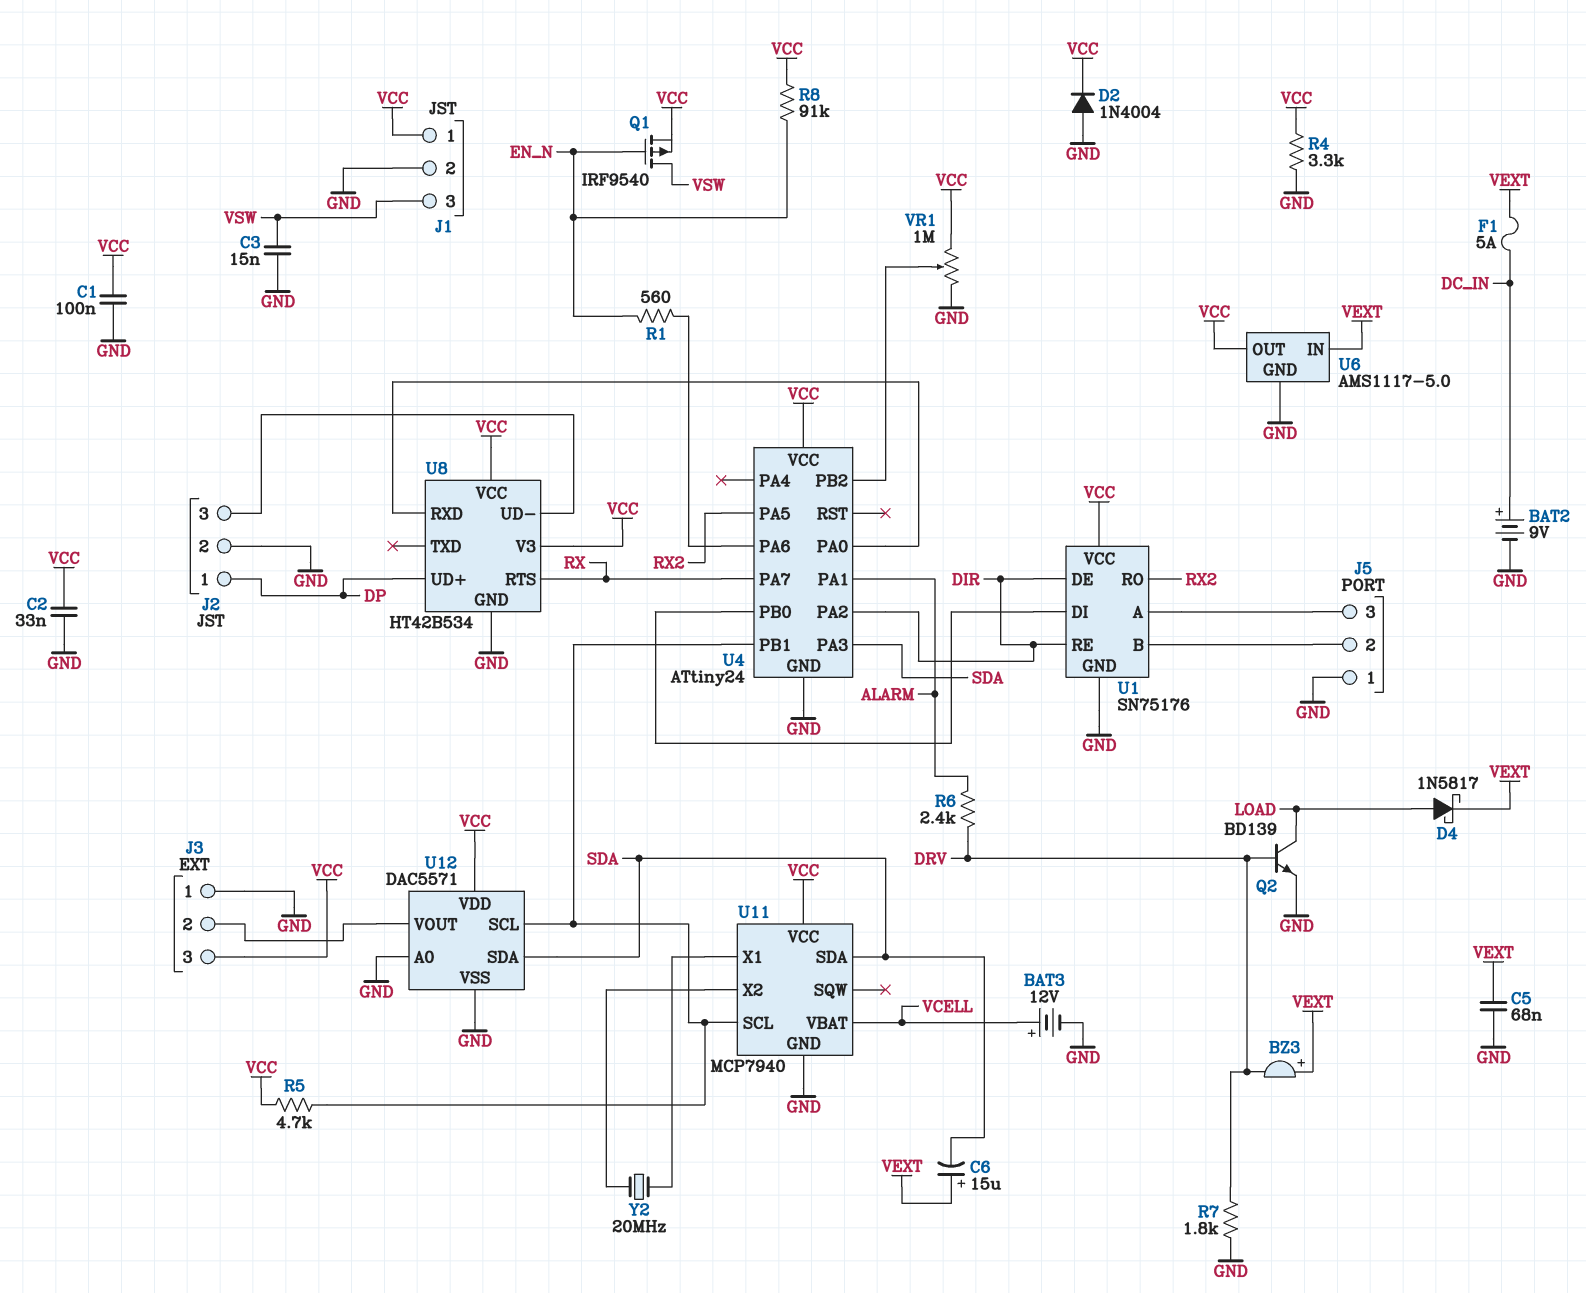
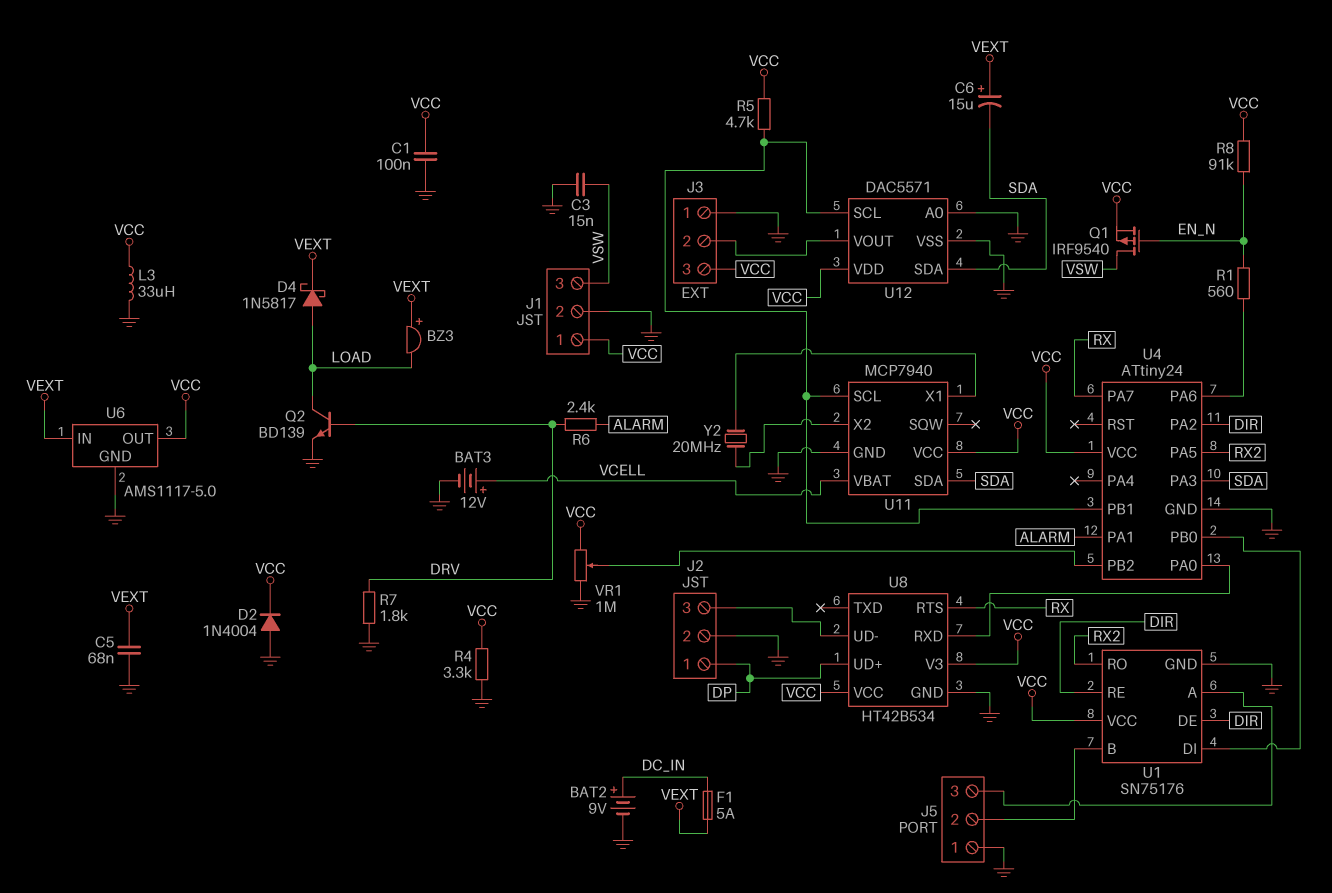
BZ3: buzzer (plus VEXT, minus DRV) -> buzzer (plus VEXT, minus LOAD)
C2: 33nF (GND, VCC) -> none
L3: none -> 33uH (GND, VCC)

